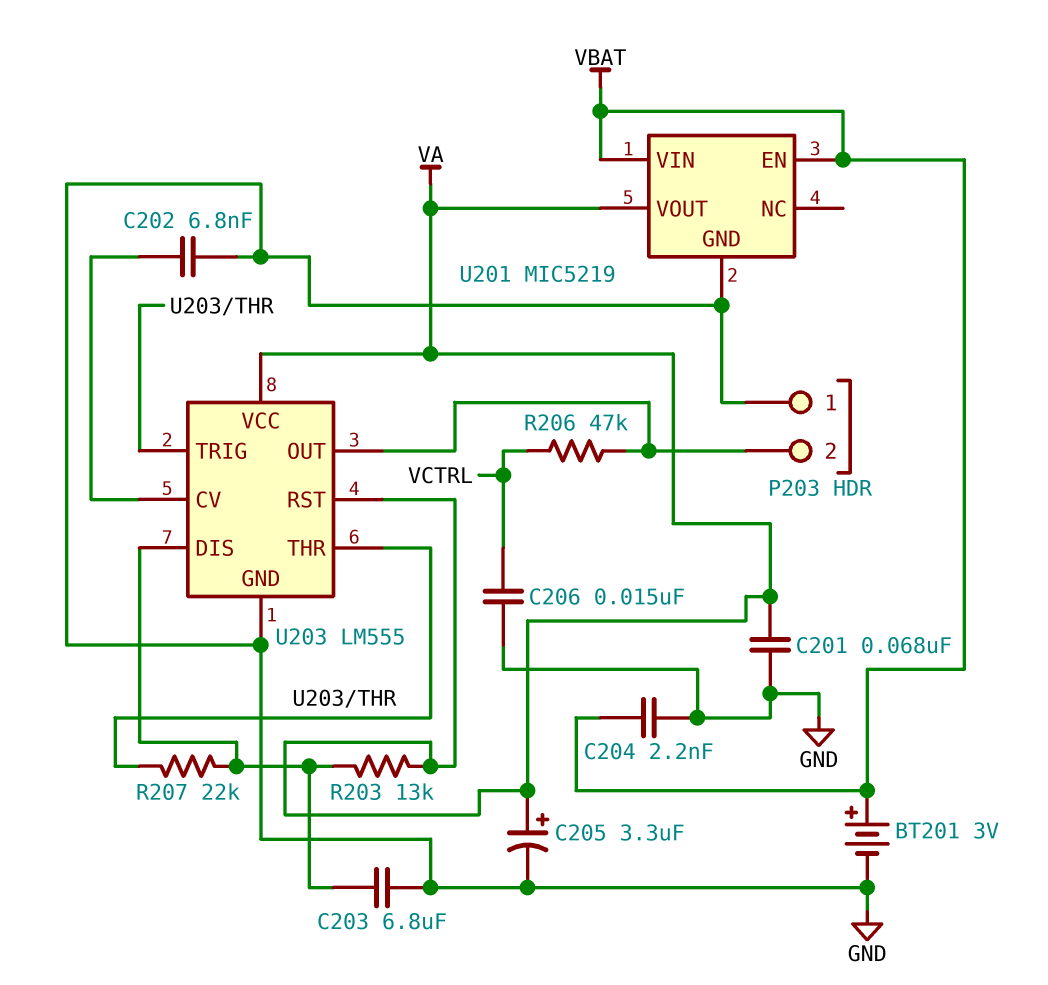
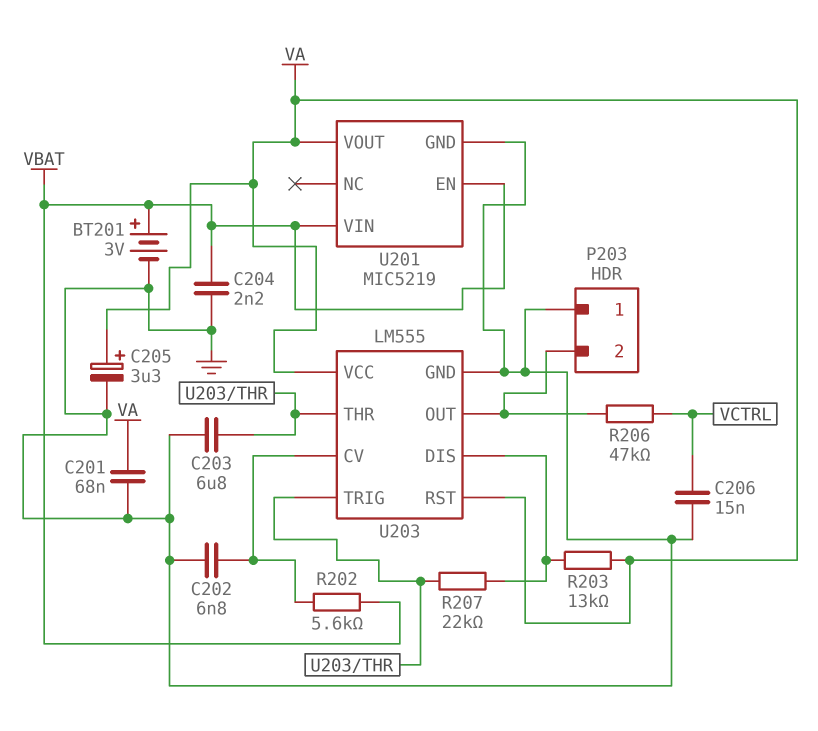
C203: 6.8uF (GND, U203/DIS) -> 6.8uF (GND, U203/THR)
R202: none -> 5.6k (U203/CV, VBAT)

